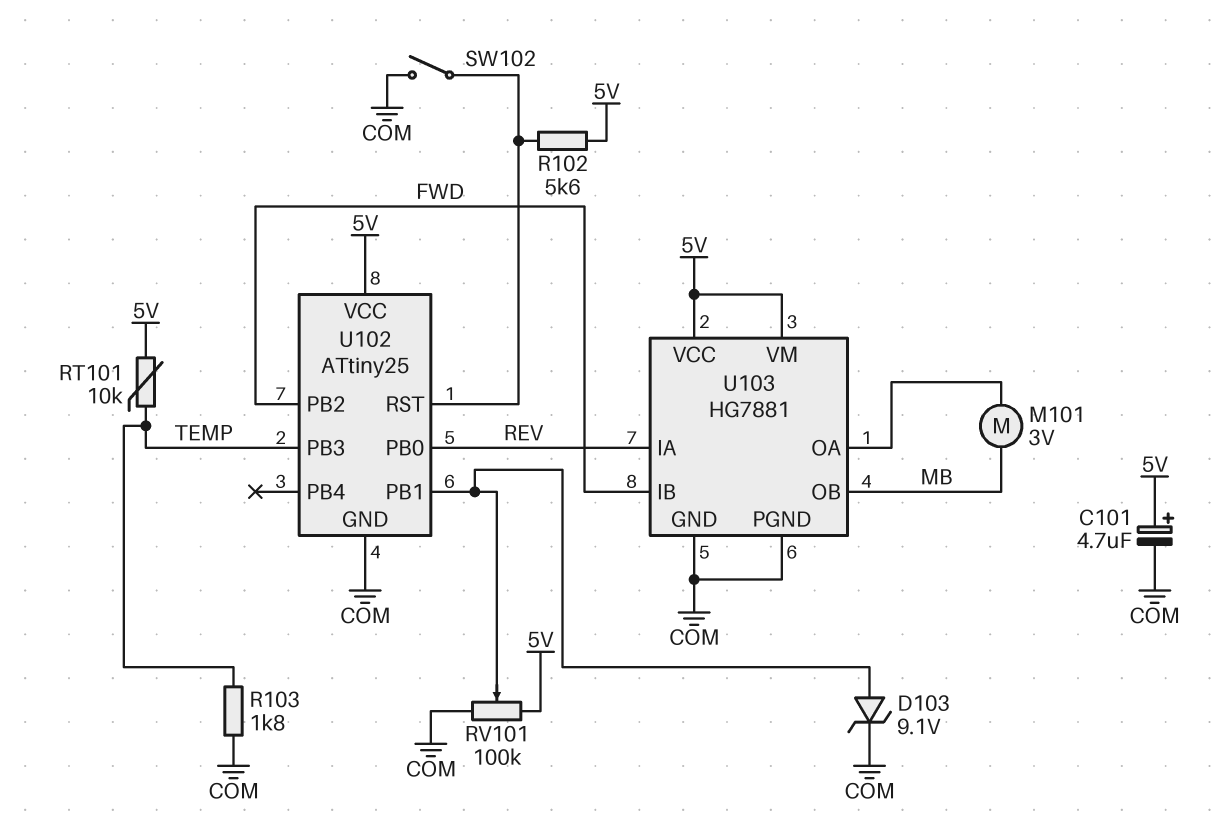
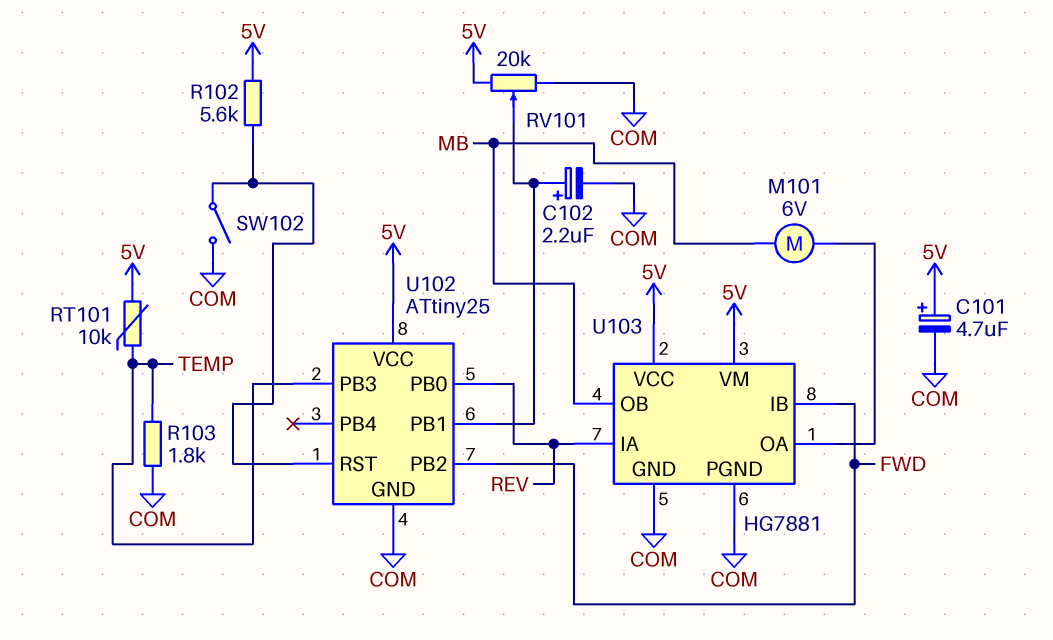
C102: none -> 2.2uF (plus U102/PB1, minus COM)
D103: zener 9.1V (A U102/PB1, K COM) -> none
M101: motor 3V (MB, U103/OA) -> motor 6V (MB, U103/OA)
RV101: 100k (5V, COM, wiper U102/PB1) -> 20k (5V, COM, wiper U102/PB1)

